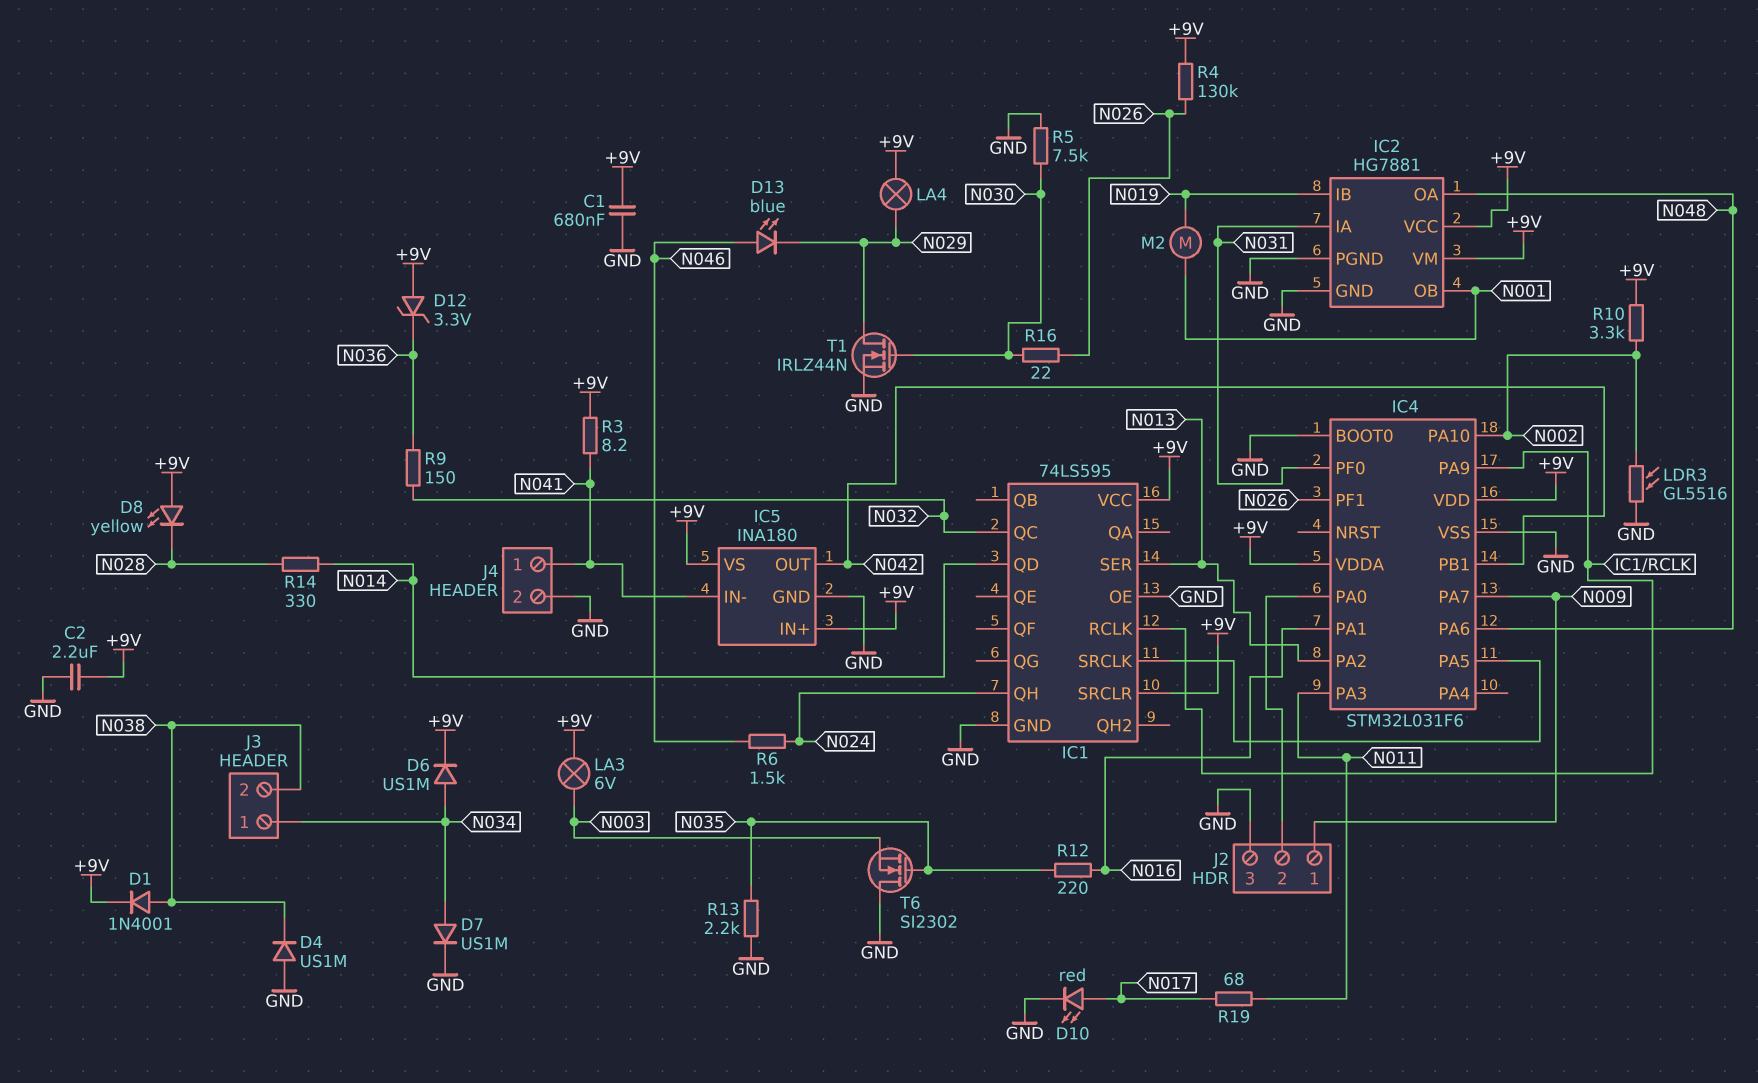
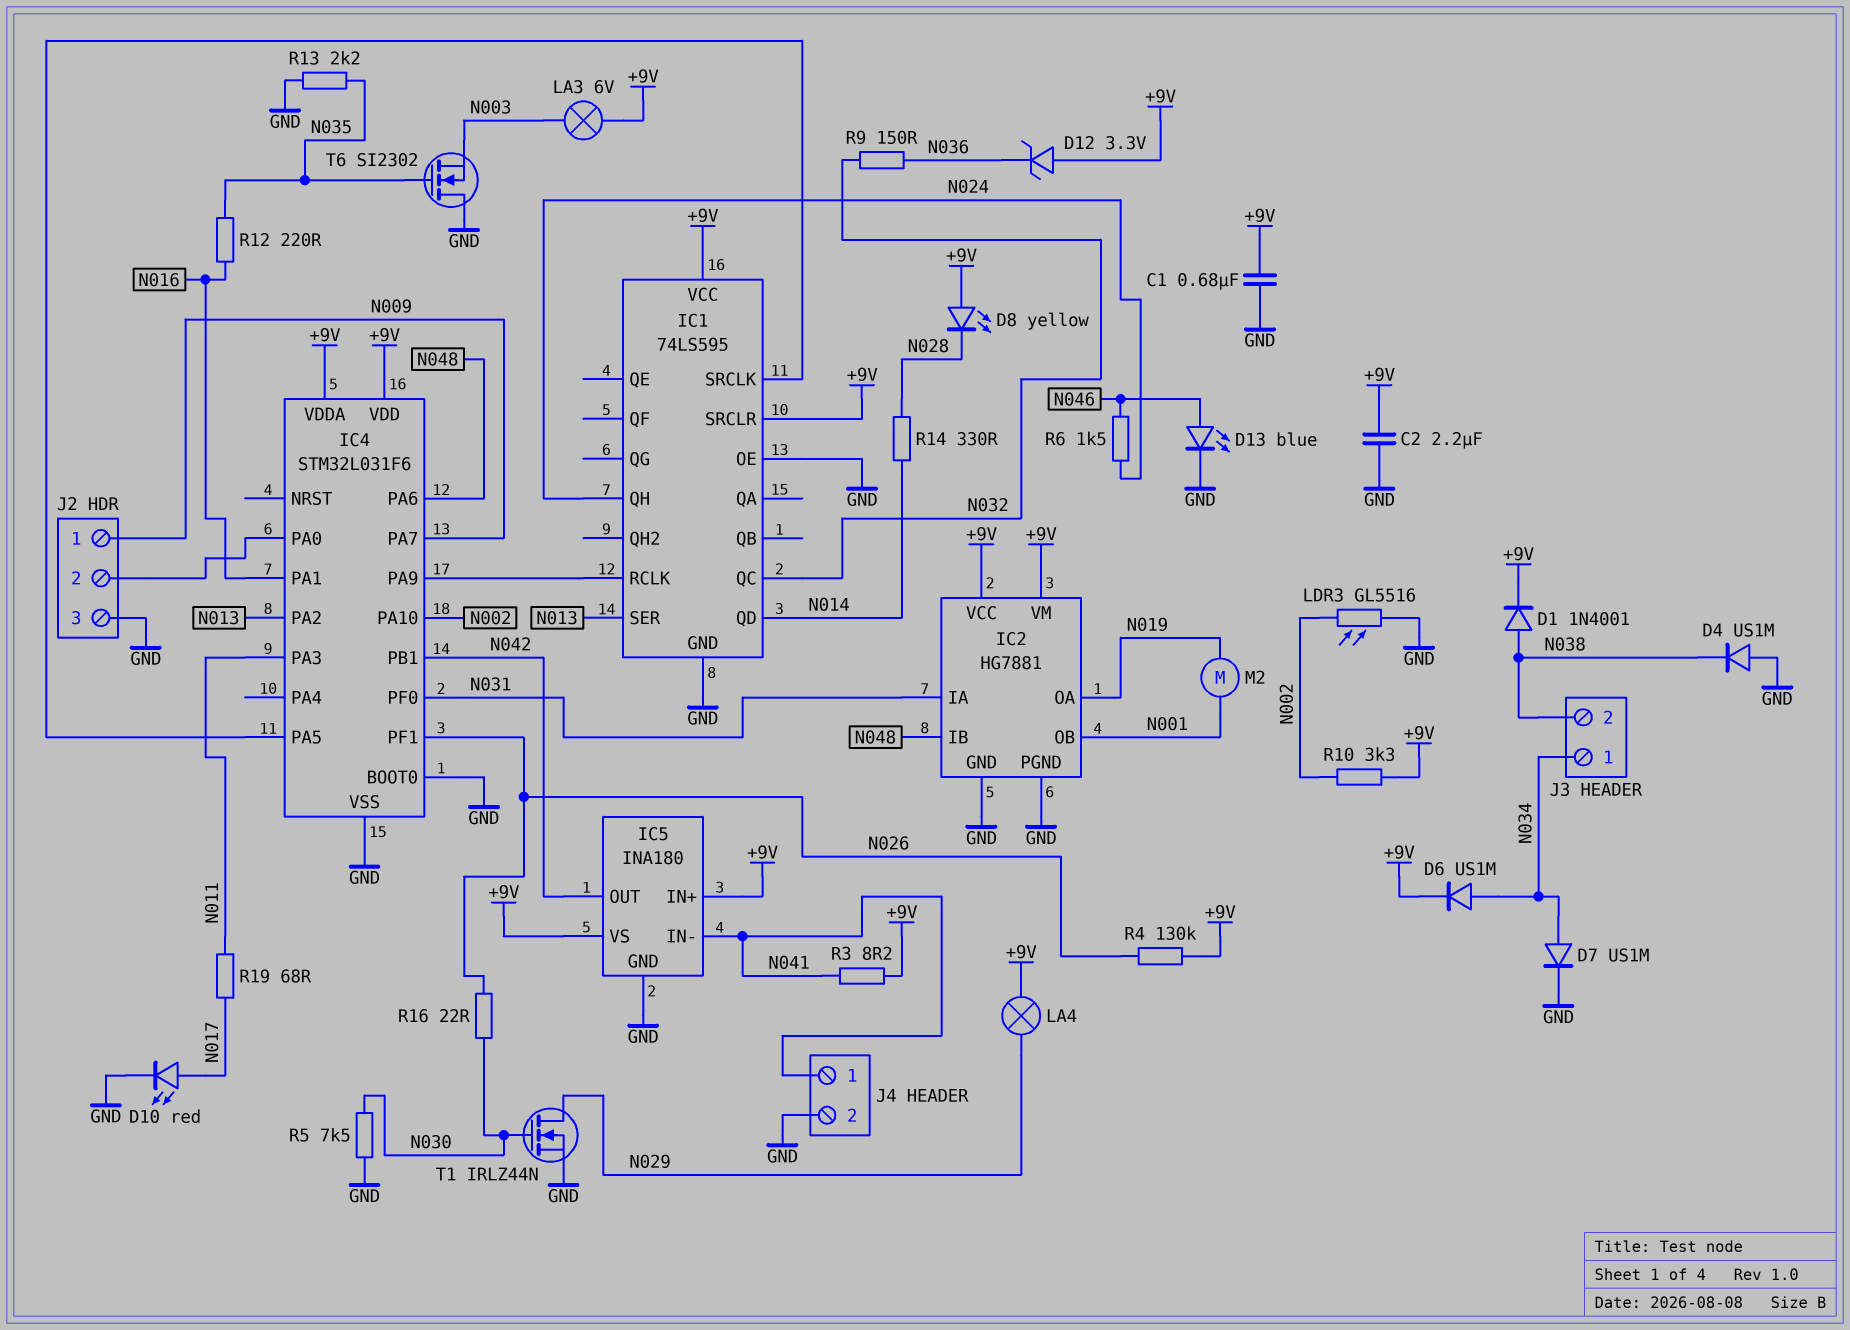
D13: LED blue (A N046, K N029) -> LED blue (A N046, K GND)
IC2 pin IB: N019 -> N048
IC2 pin OA: N048 -> N019

